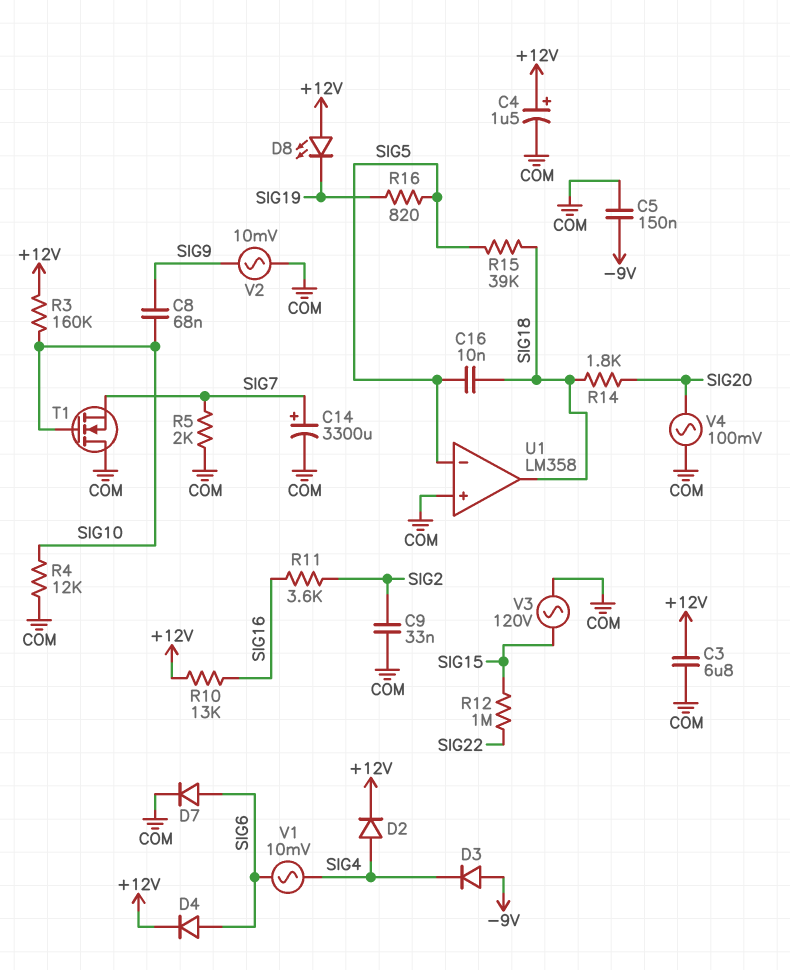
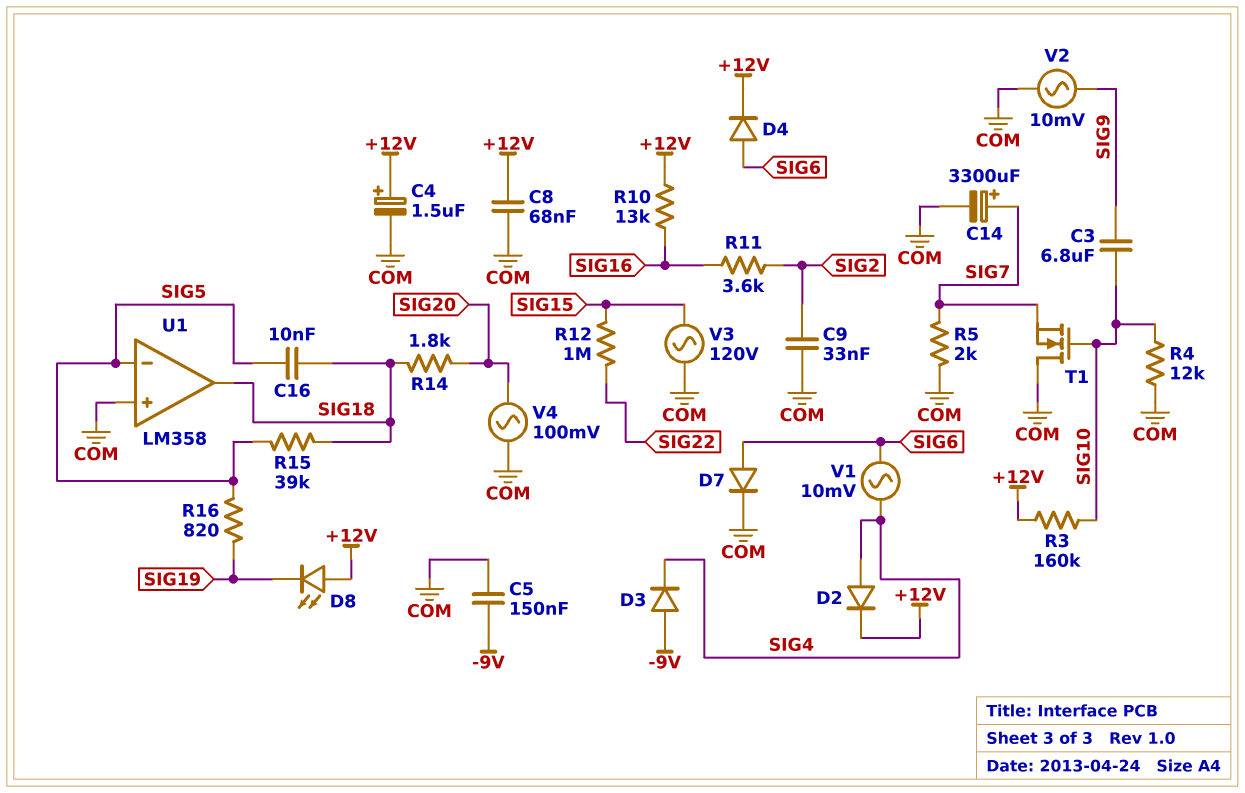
C3: 6.8uF (+12V, COM) -> 6.8uF (SIG9, SIG10)
C8: 68nF (SIG9, SIG10) -> 68nF (+12V, COM)

